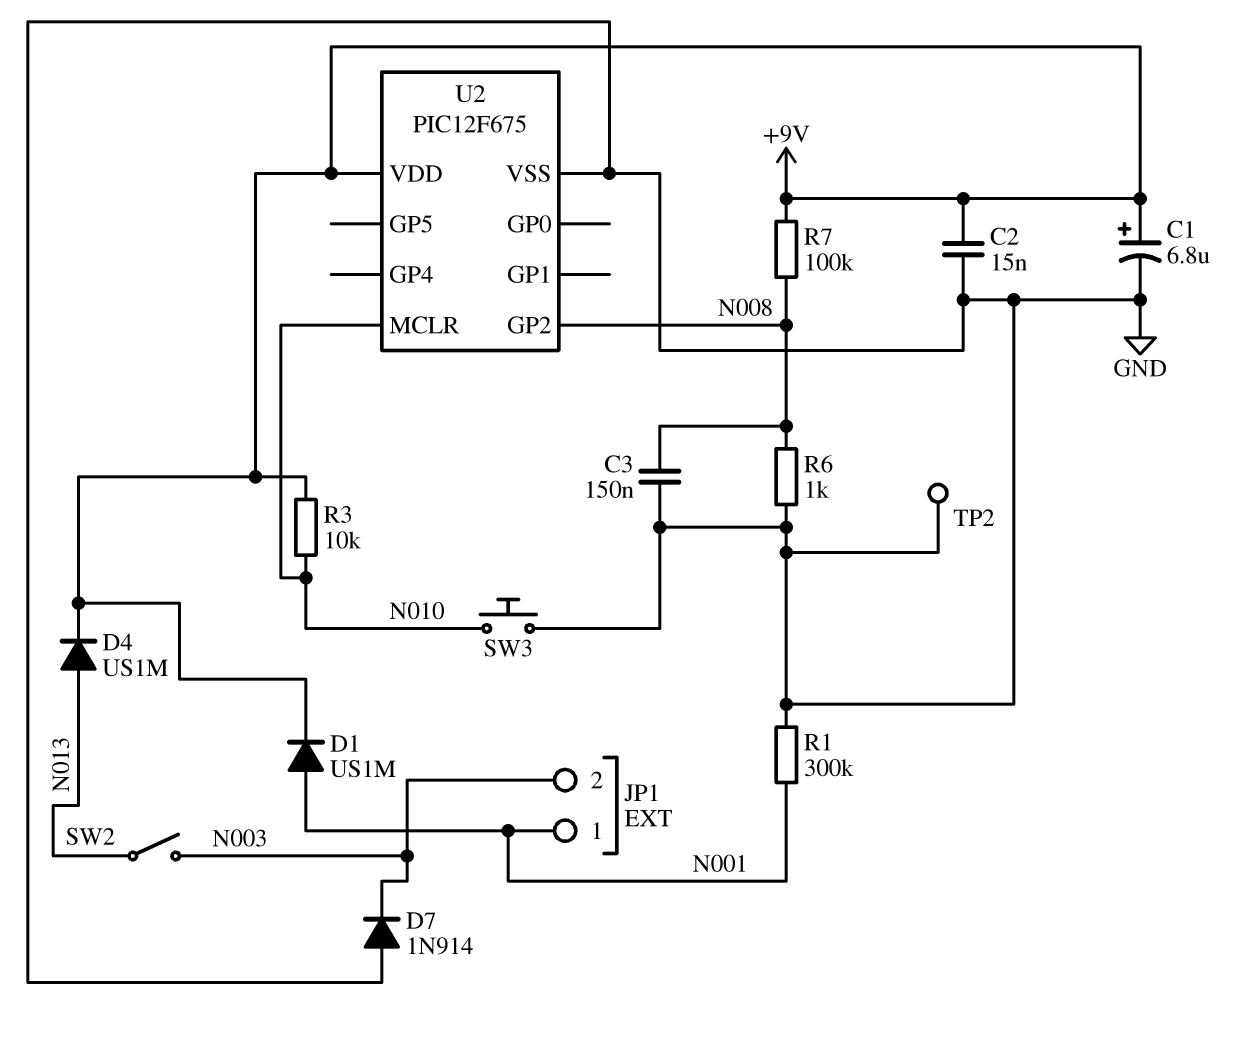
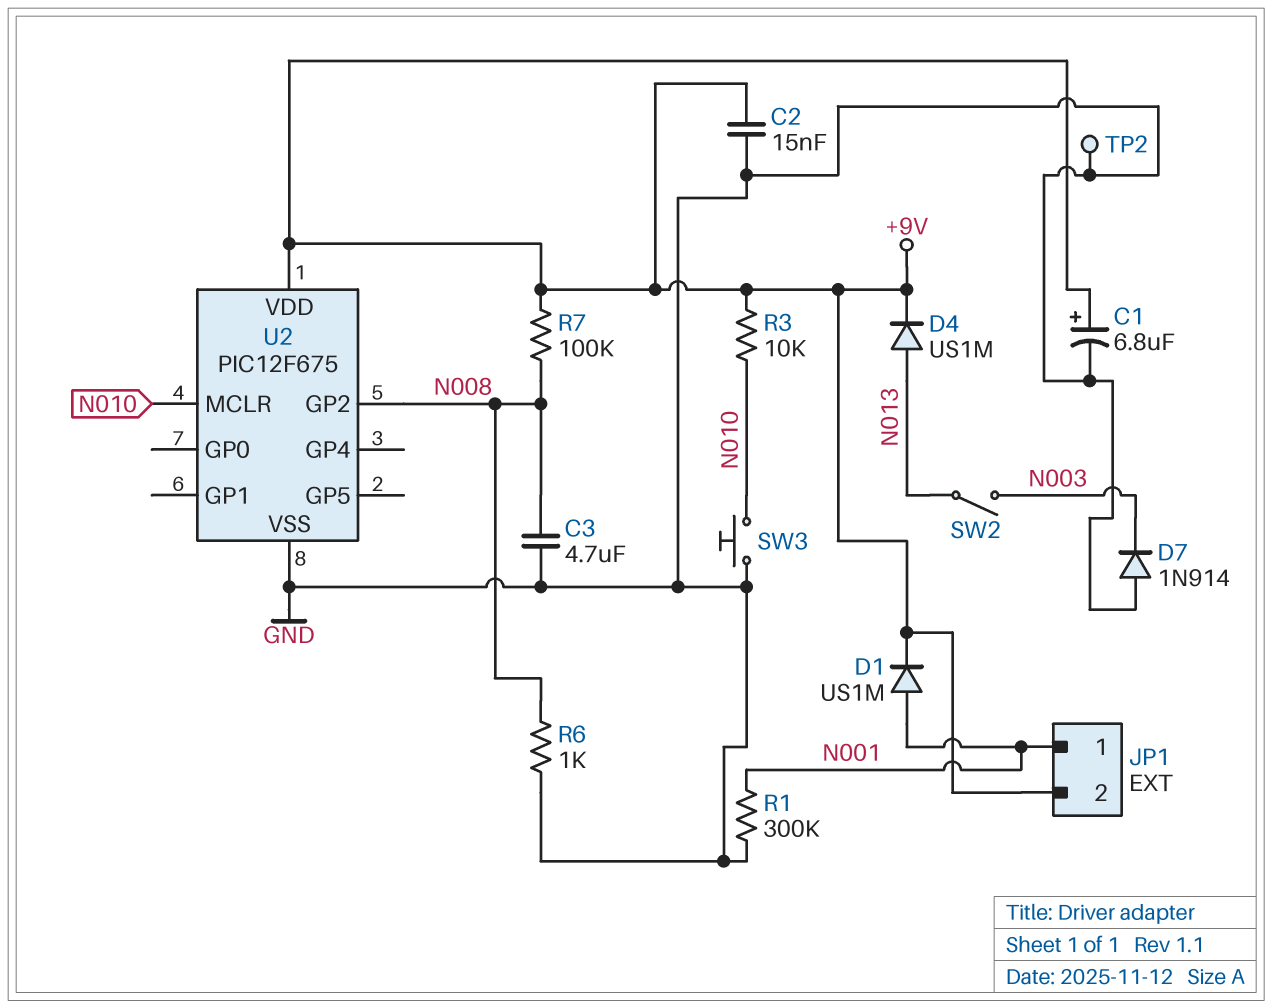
C3: 150nF (GND, N008) -> 4.7uF (GND, N008)
JP1 pin 2: N003 -> +9V

